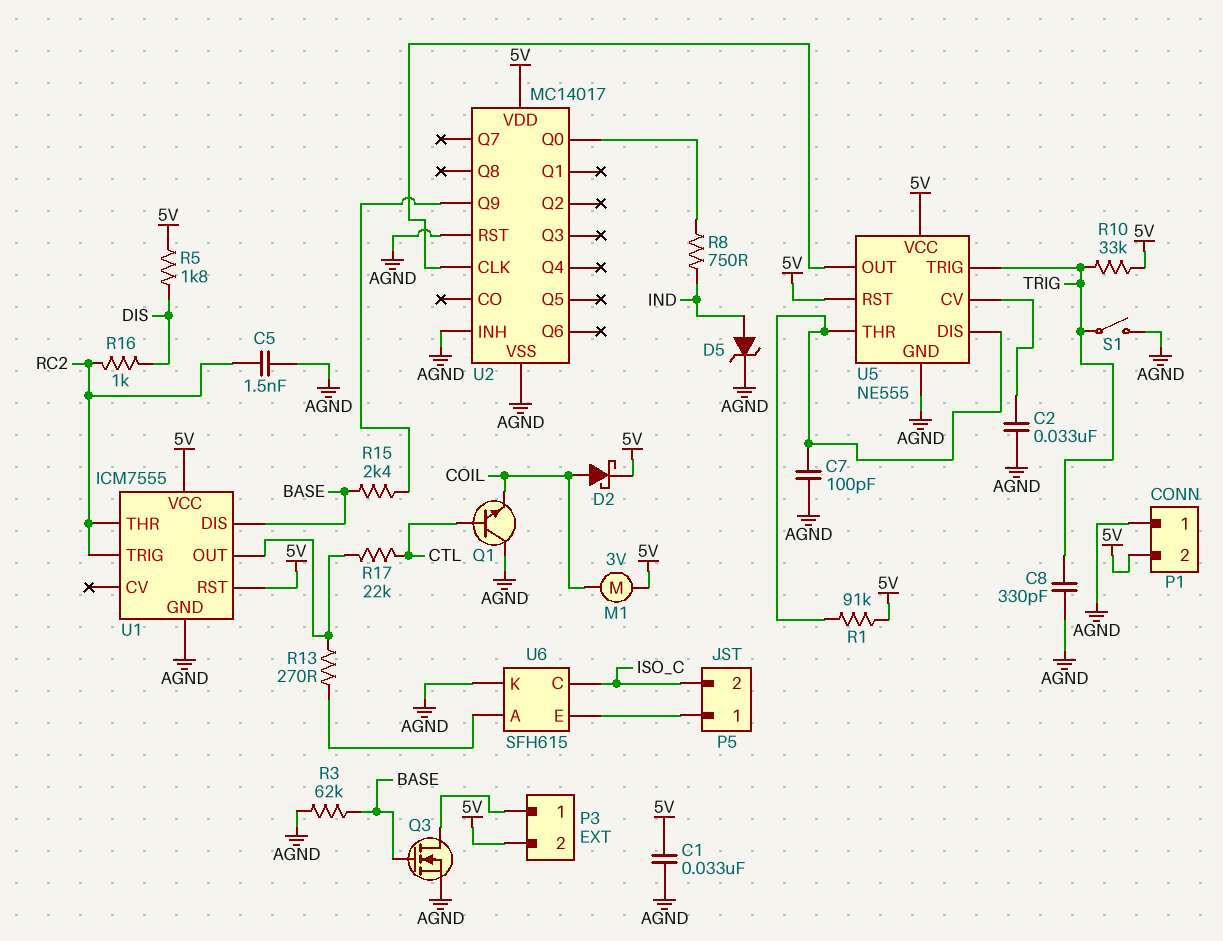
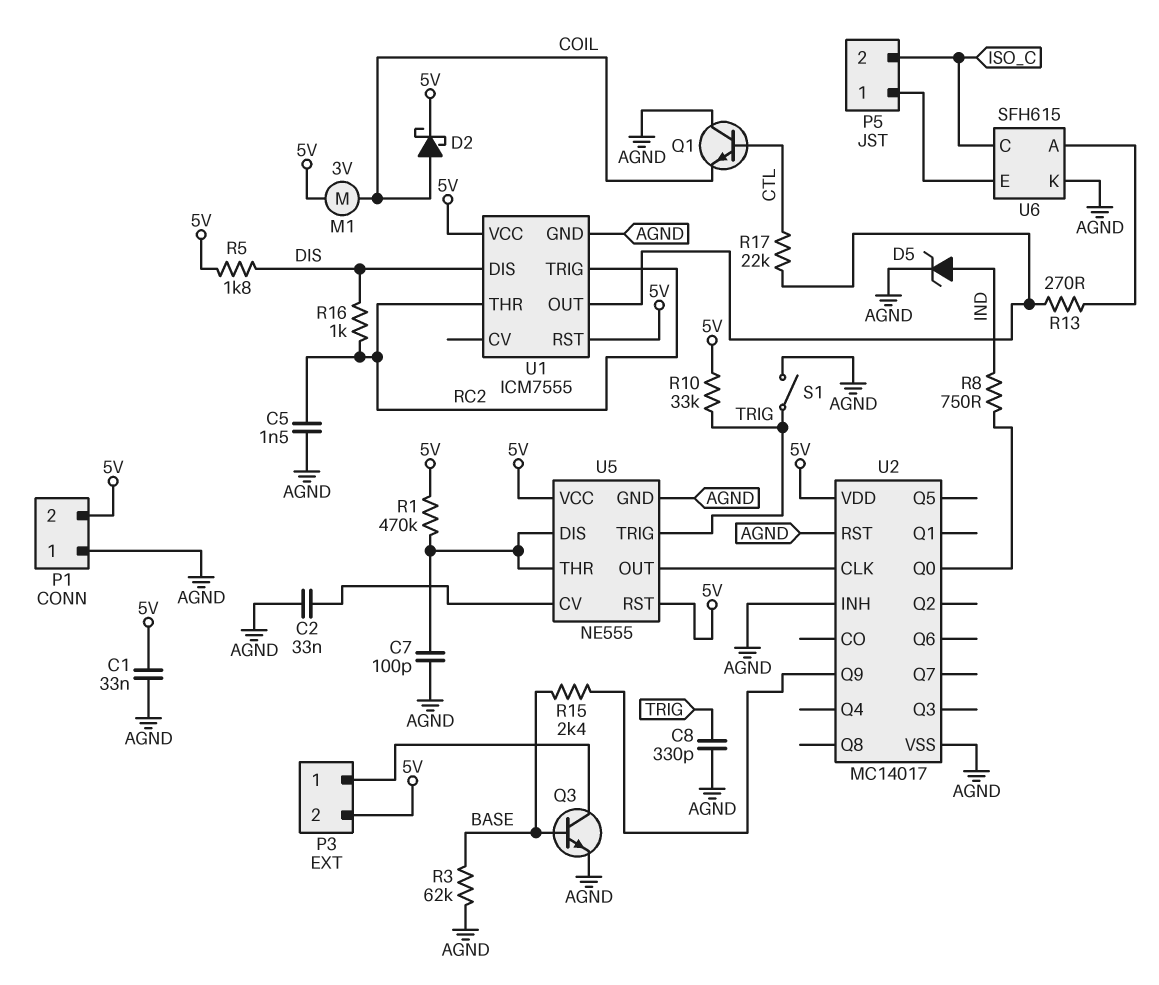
Q3: NMOS (G BASE, D P3/1, S AGND) -> NPN (B BASE, C P3/1, E AGND)
R1: 91k (5V, U5/DIS) -> 470k (5V, U5/DIS)
U1 pin DIS: BASE -> DIS

